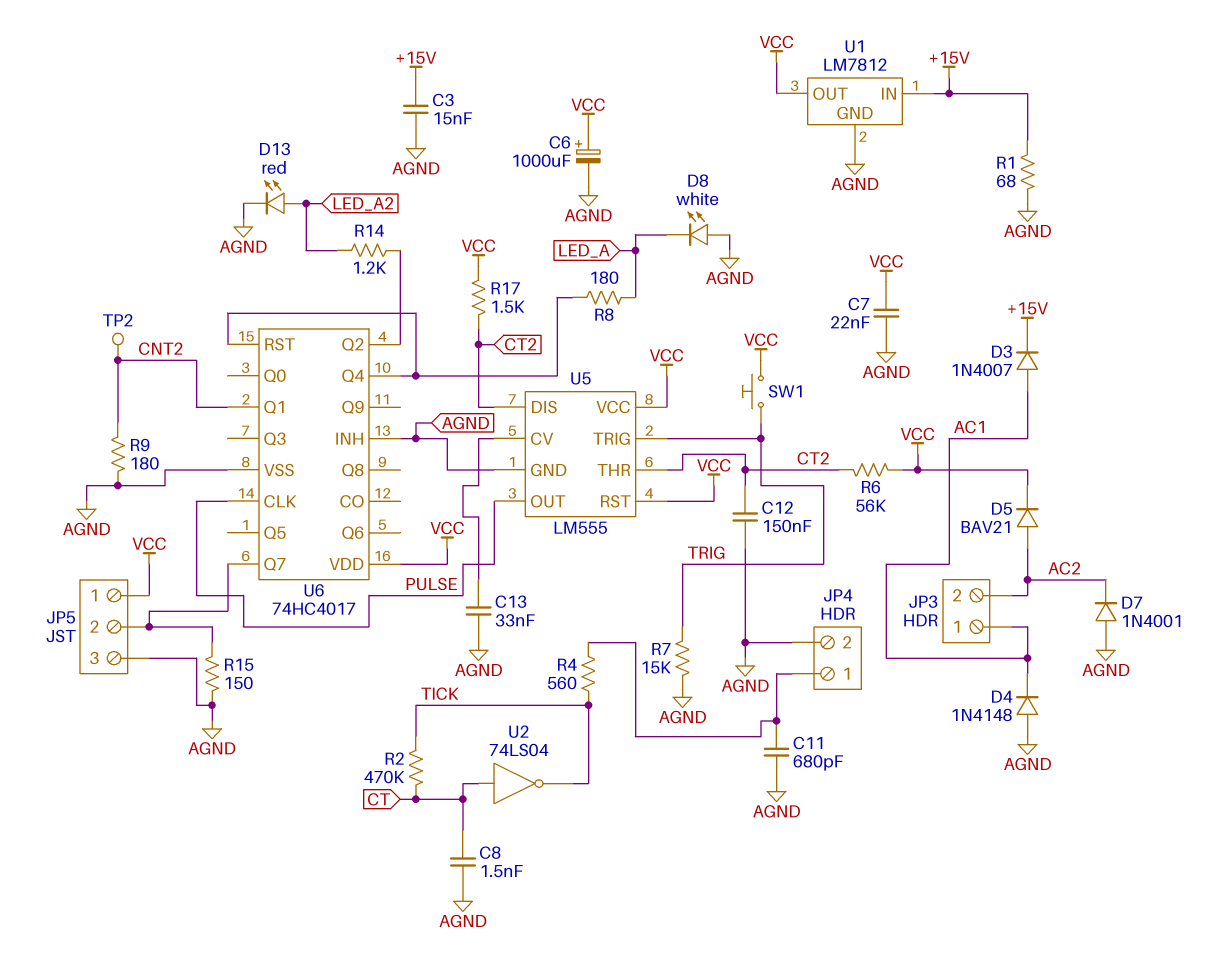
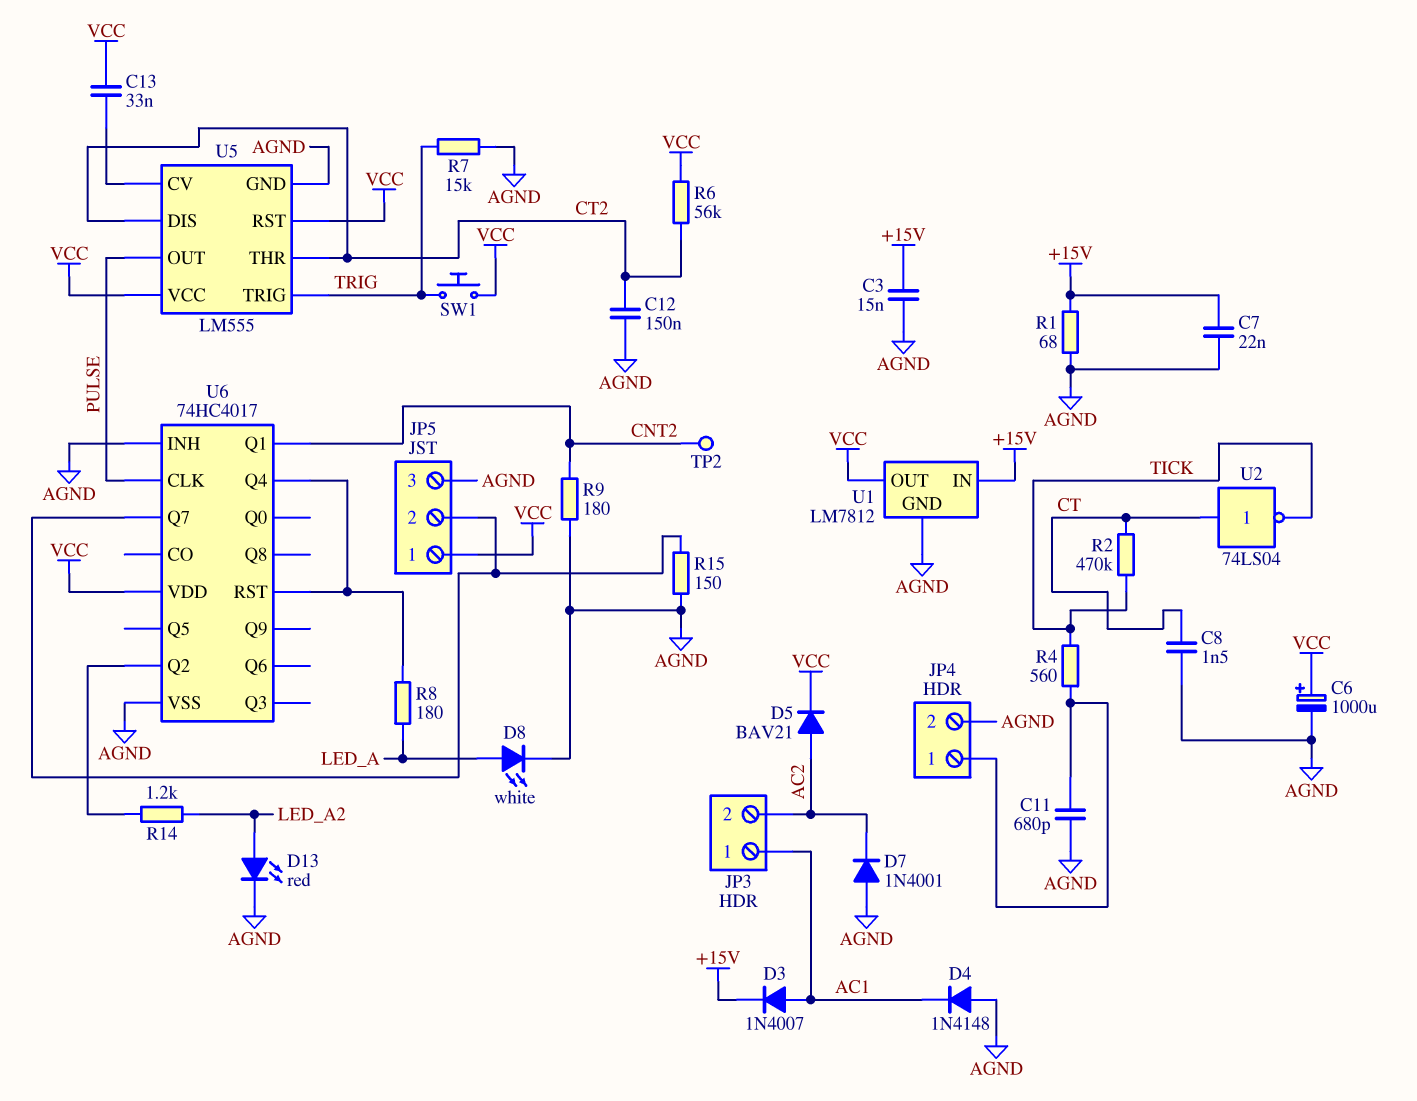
C7: 22nF (AGND, VCC) -> 22nF (+15V, AGND)
C13: 33nF (AGND, U5/CV) -> 33nF (U5/CV, VCC)
D8: LED white (A AGND, K LED_A) -> LED white (A LED_A, K AGND)
R17: 1.5k (CT2, VCC) -> none

